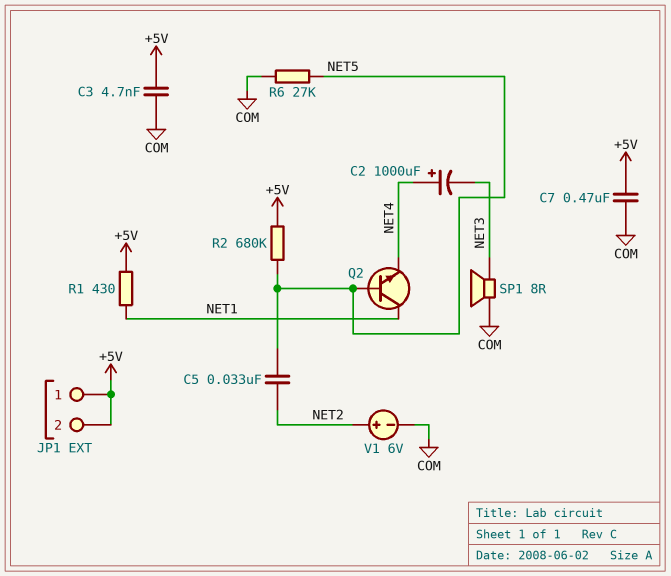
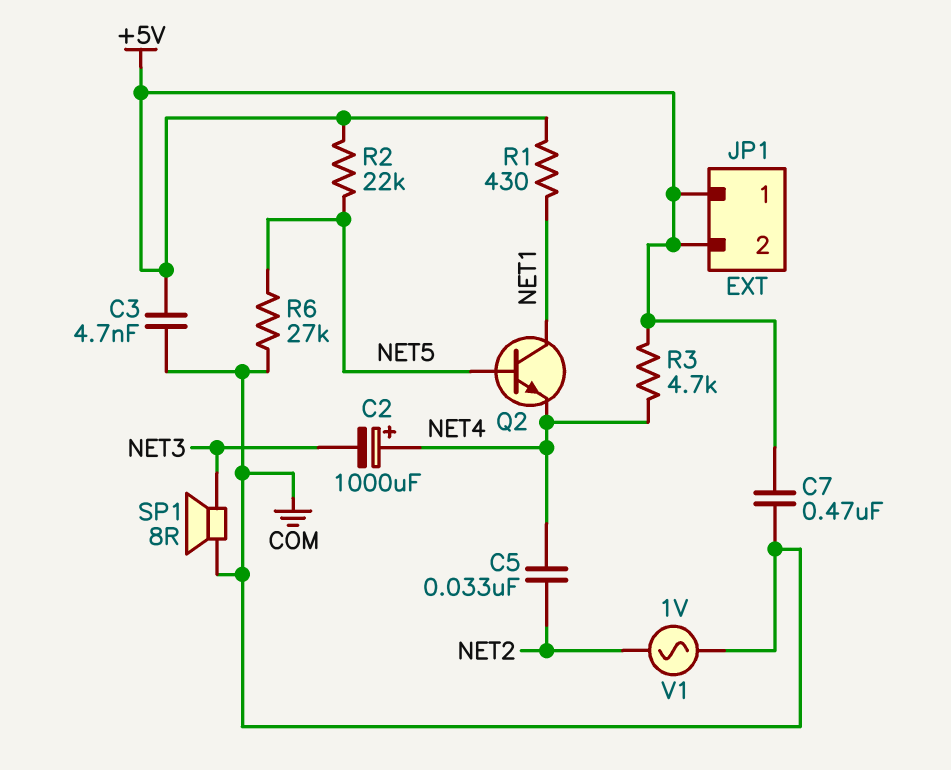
C5: 33nF (NET2, NET5) -> 33nF (NET2, NET4)
R2: 680k (+5V, NET5) -> 22k (+5V, NET5)
R3: none -> 4.7k (+5V, NET4)
V1: 6V (plus NET2, minus COM) -> AC 1V (COM, NET2)

